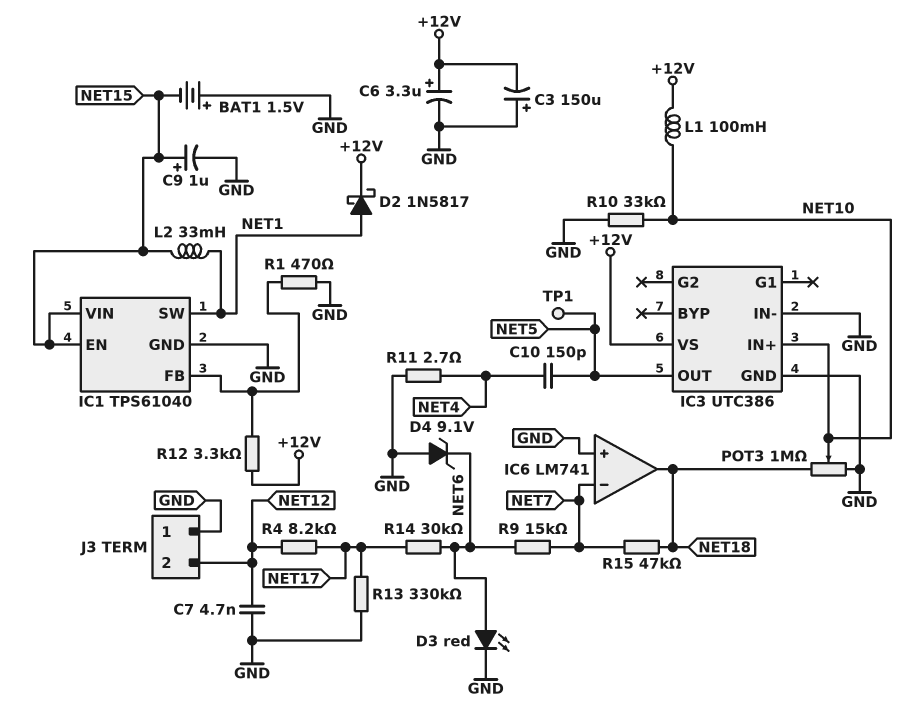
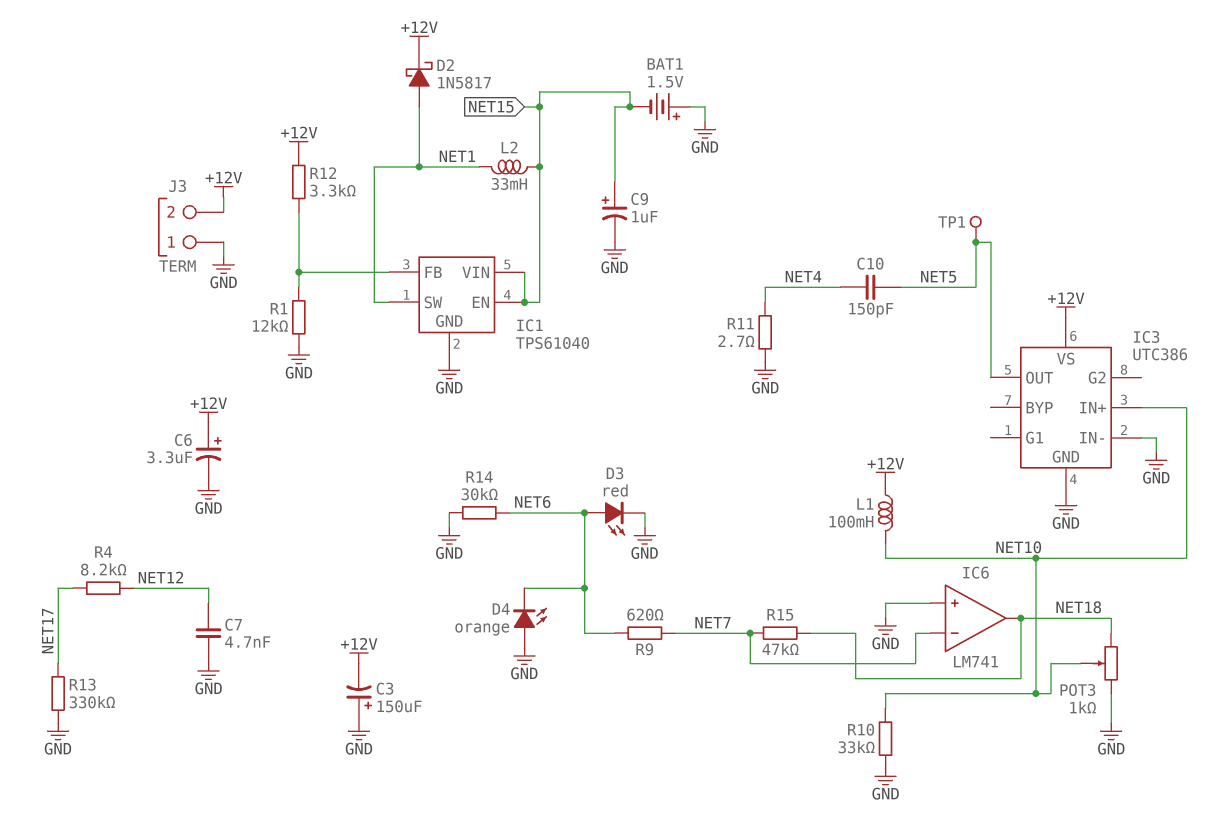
D4: zener 9.1V (A GND, K NET6) -> LED orange (A GND, K NET6)
J3 pin 2: NET12 -> +12V
POT3: 1M (GND, NET18, wiper NET10) -> 1k (GND, NET18, wiper NET10)
R1: 470 (GND, IC1/FB) -> 12k (GND, IC1/FB)
R9: 15k (NET6, NET7) -> 620 (NET6, NET7)
R14: 30k (NET6, NET17) -> 30k (GND, NET6)

